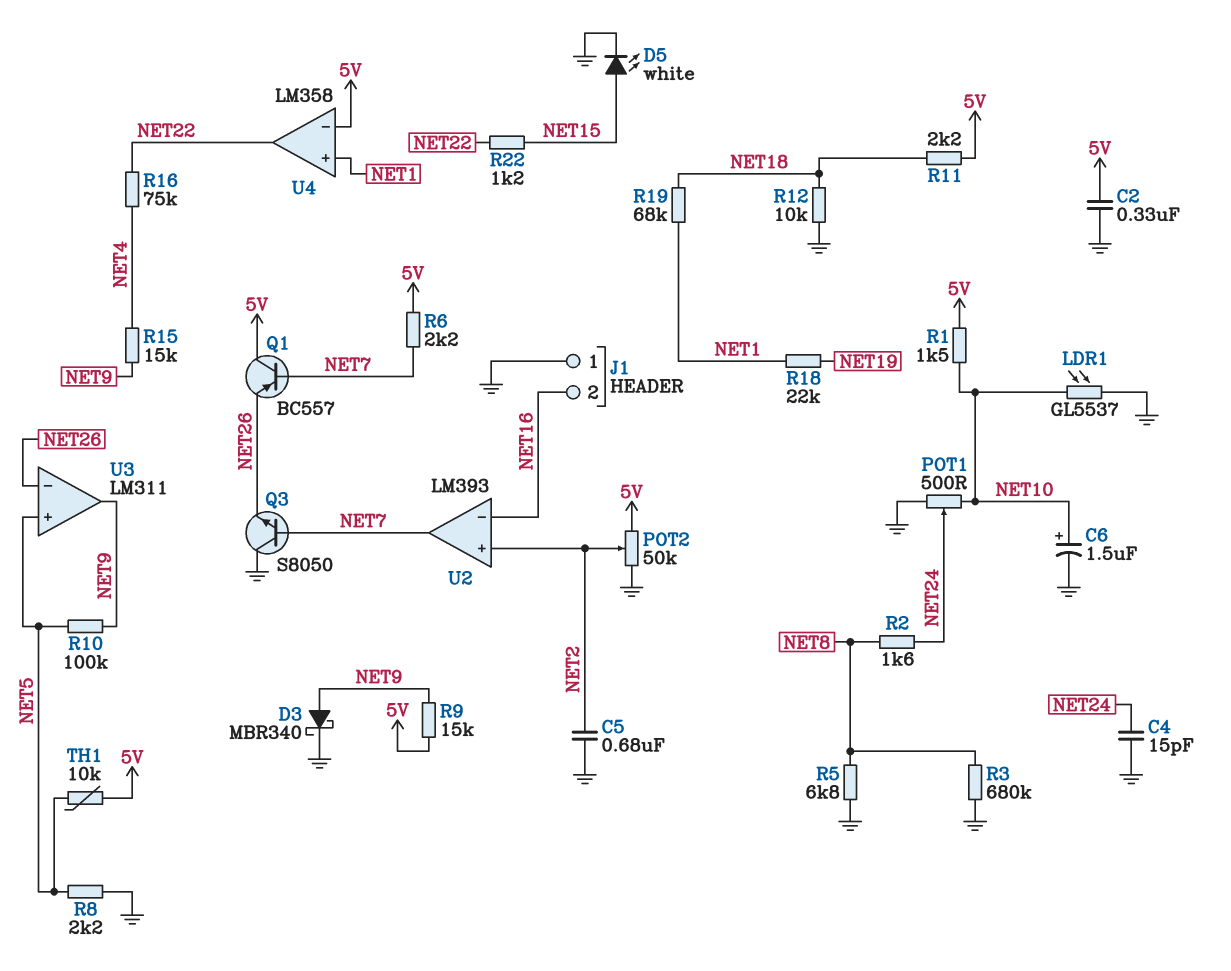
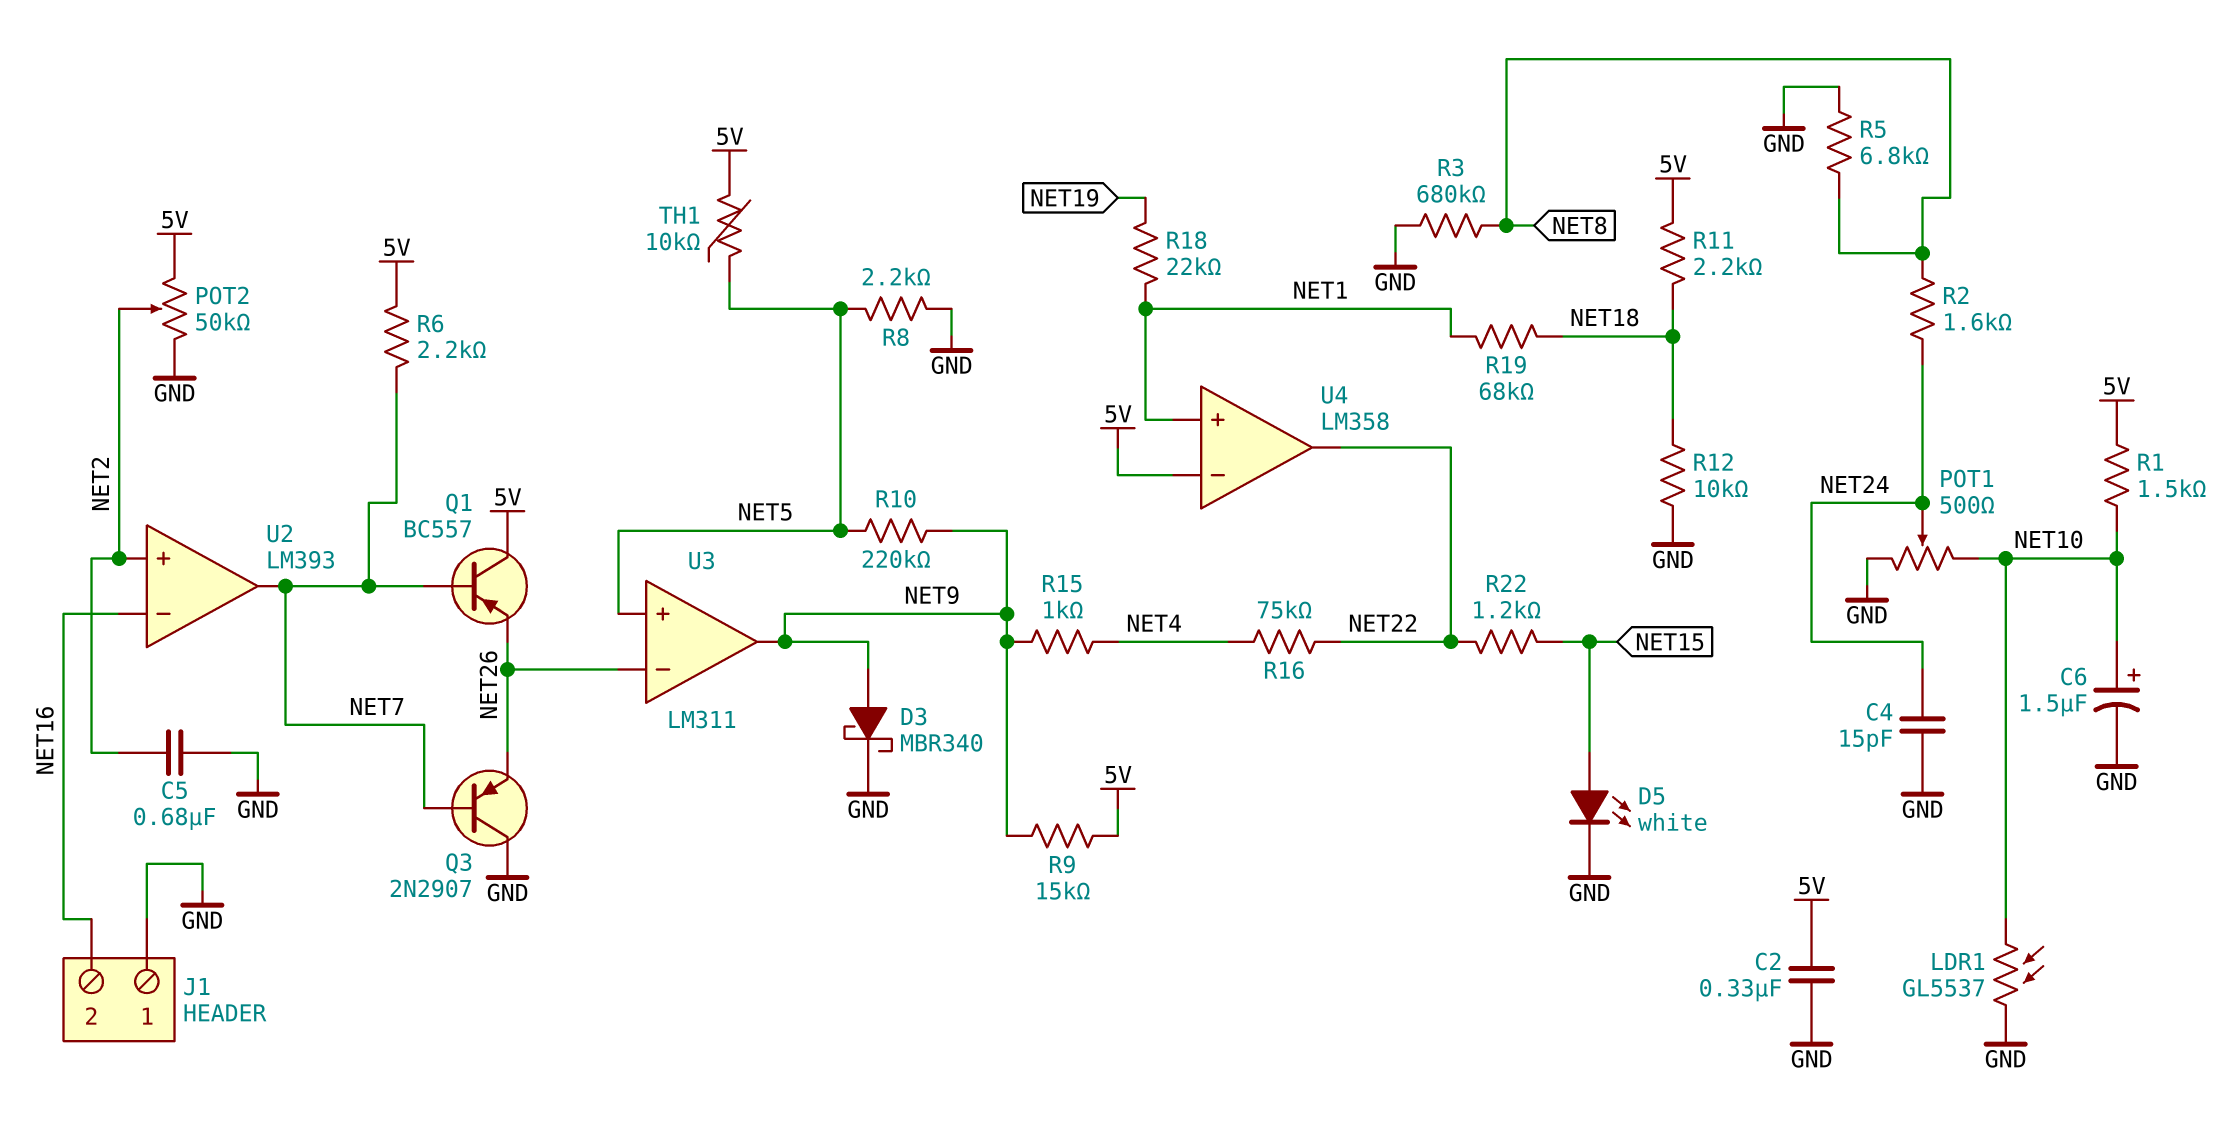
Q3: NPN S8050 (B NET7, C GND, E NET26) -> PNP 2N2907 (B NET7, C GND, E NET26)
R10: 100k (NET5, NET9) -> 220k (NET5, NET9)
R15: 15k (NET4, NET9) -> 1k (NET4, NET9)

